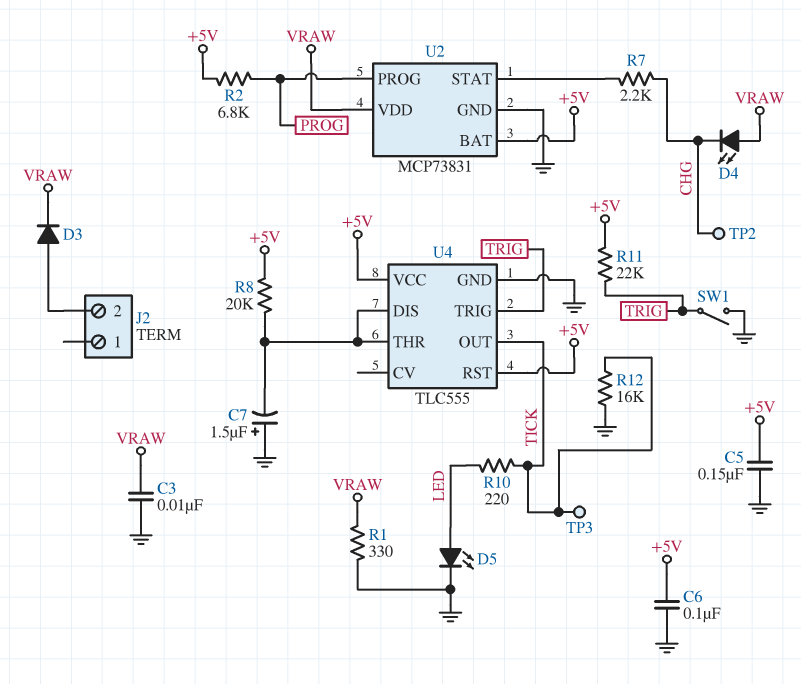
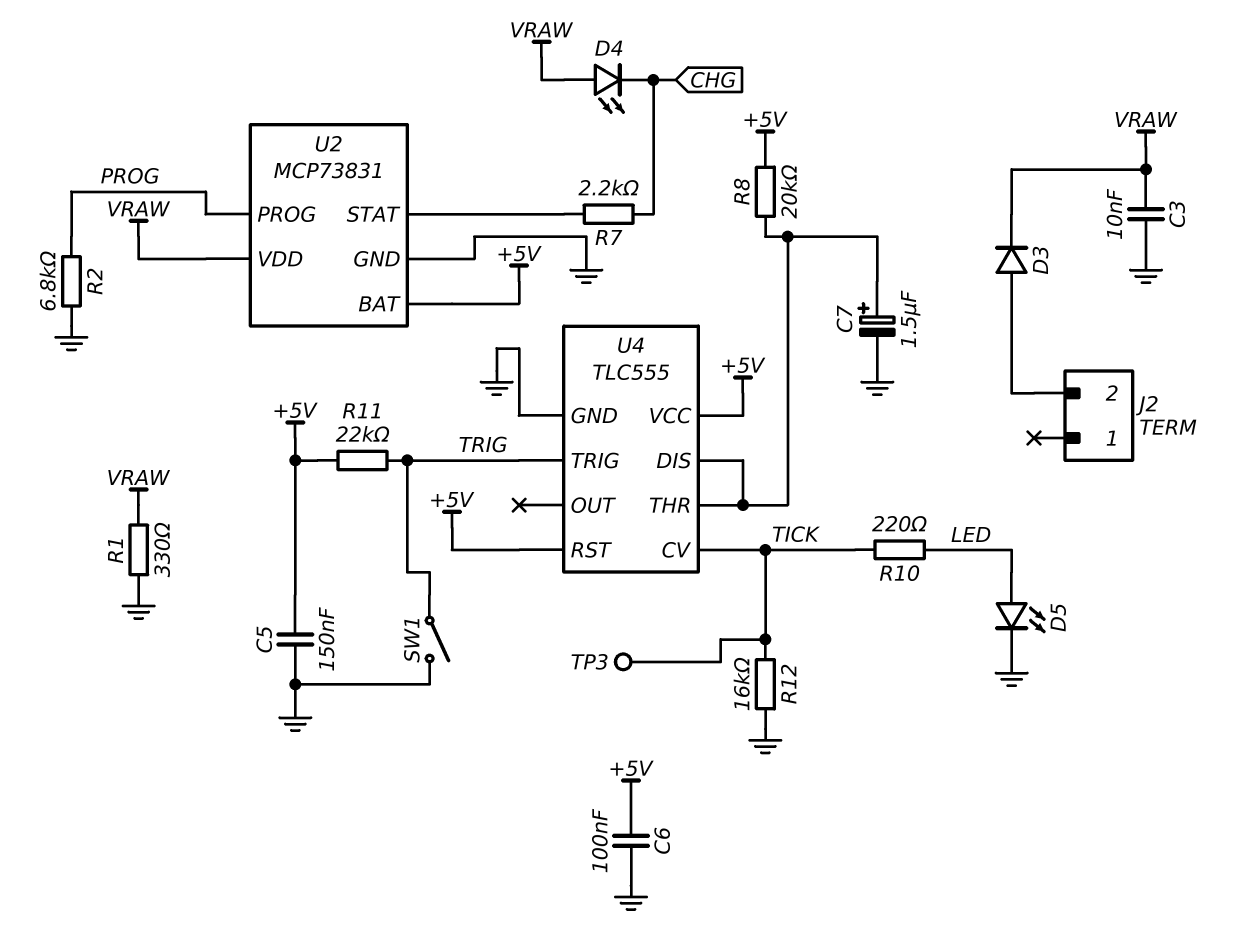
C7: 1.5uF (plus GND, minus U4/DIS) -> 1.5uF (plus U4/DIS, minus GND)
R2: 6.8k (+5V, PROG) -> 6.8k (GND, PROG)
TP2: test point (CHG) -> none
U4 pin CV: none -> TICK
U4 pin OUT: TICK -> none

